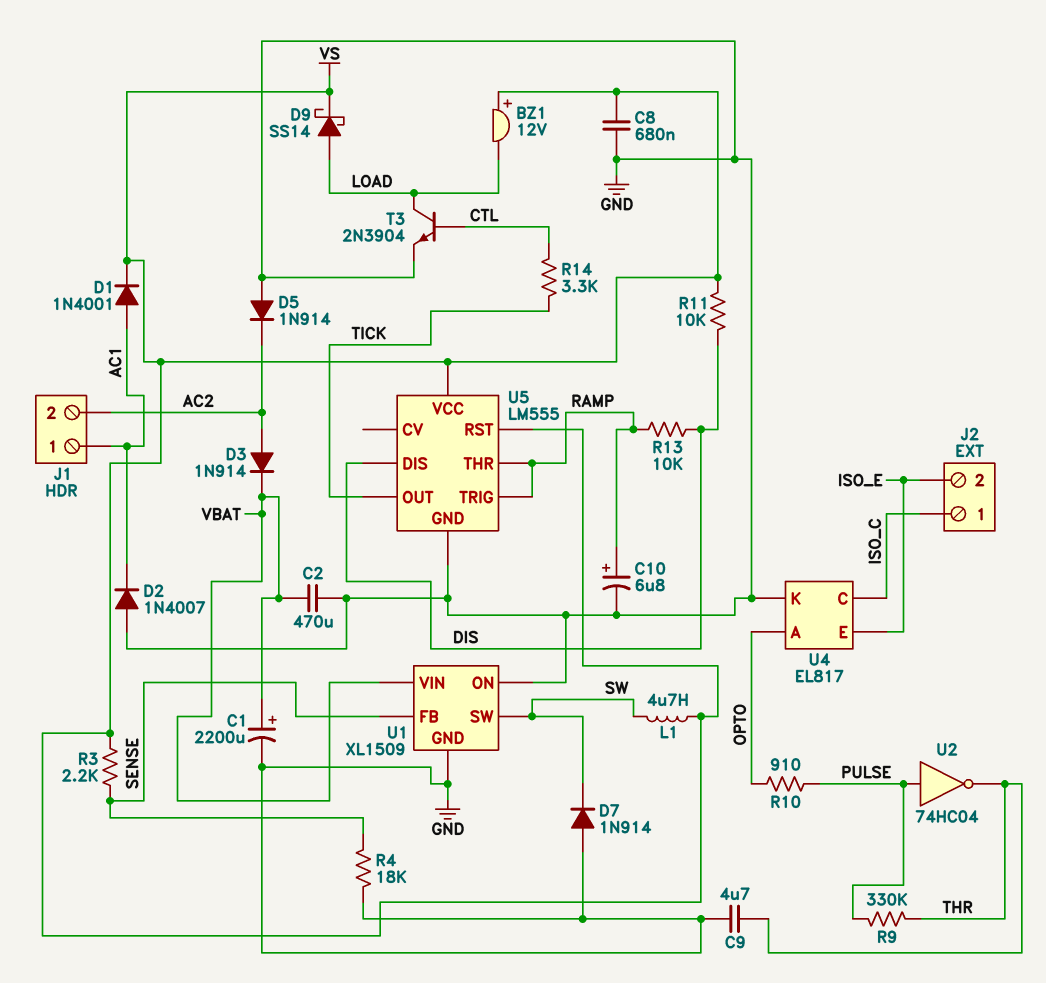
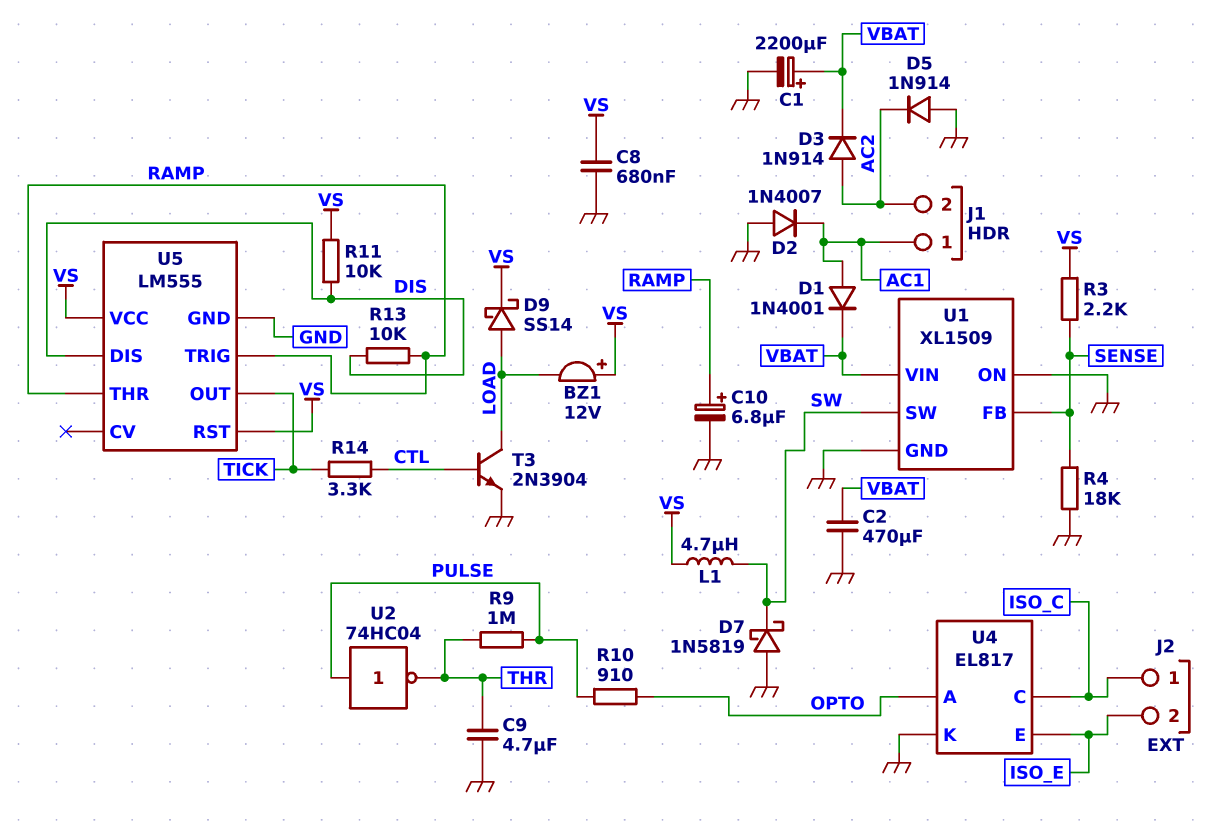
D1: diode 1N4001 (A AC1, K VS) -> diode 1N4001 (A AC1, K VBAT)
D7: diode 1N914 (A GND, K SW) -> schottky 1N5819 (A GND, K SW)
R9: 330k (PULSE, THR) -> 1M (PULSE, THR)

